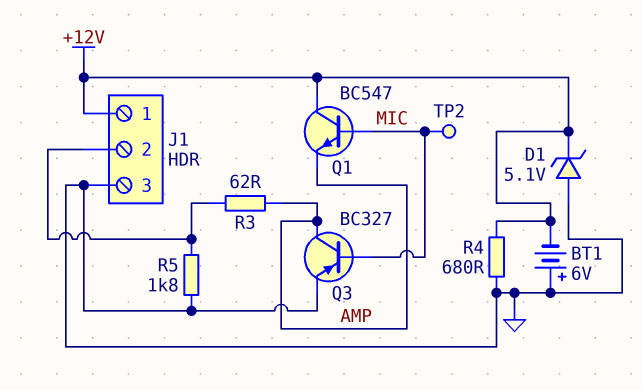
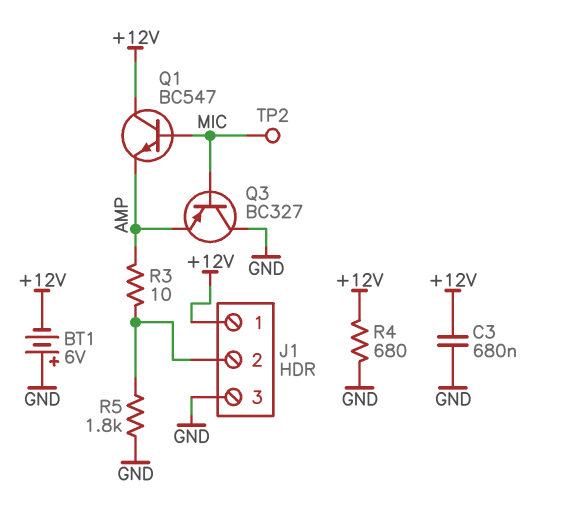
C3: none -> 680nF (+12V, GND)
D1: zener 5.1V (A GND, K +12V) -> none
Q3: PNP BC327 (B MIC, C AMP, E GND) -> PNP BC327 (B MIC, C GND, E AMP)
R3: 62 (AMP, J1/2) -> 10 (AMP, J1/2)

